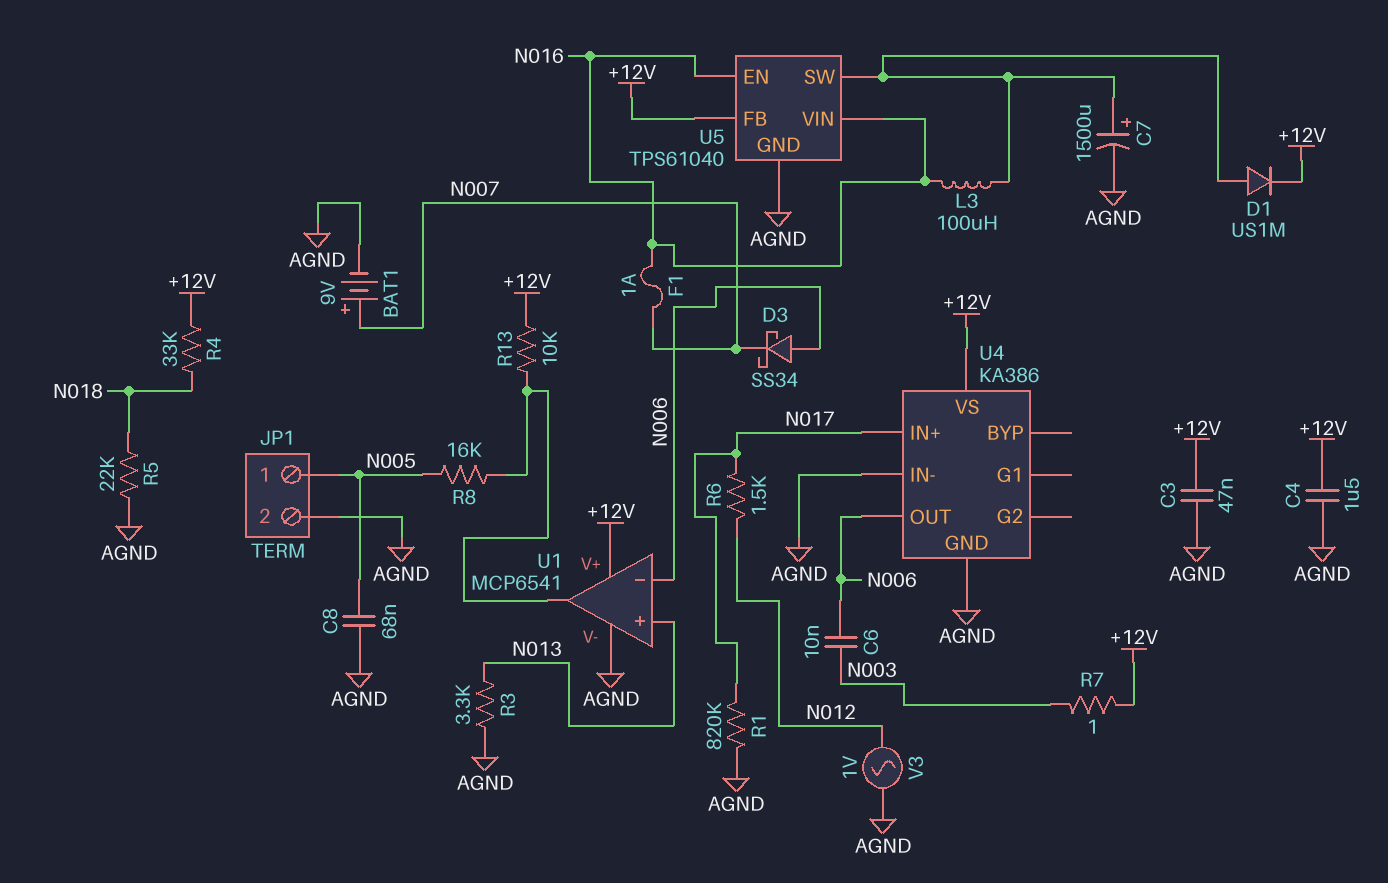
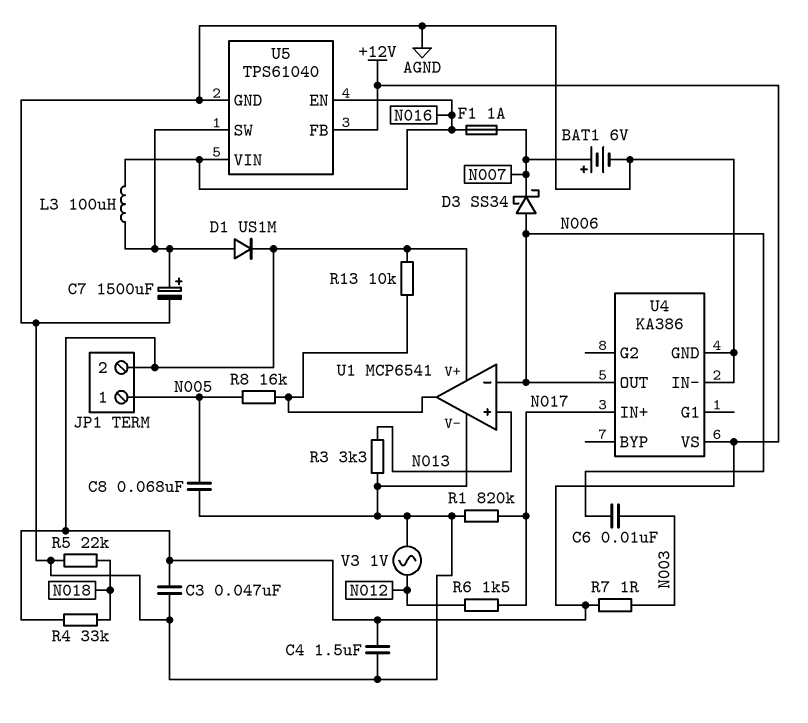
BAT1: 9V (plus N007, minus AGND) -> 6V (plus N007, minus AGND)
JP1 pin 2: AGND -> +12V

